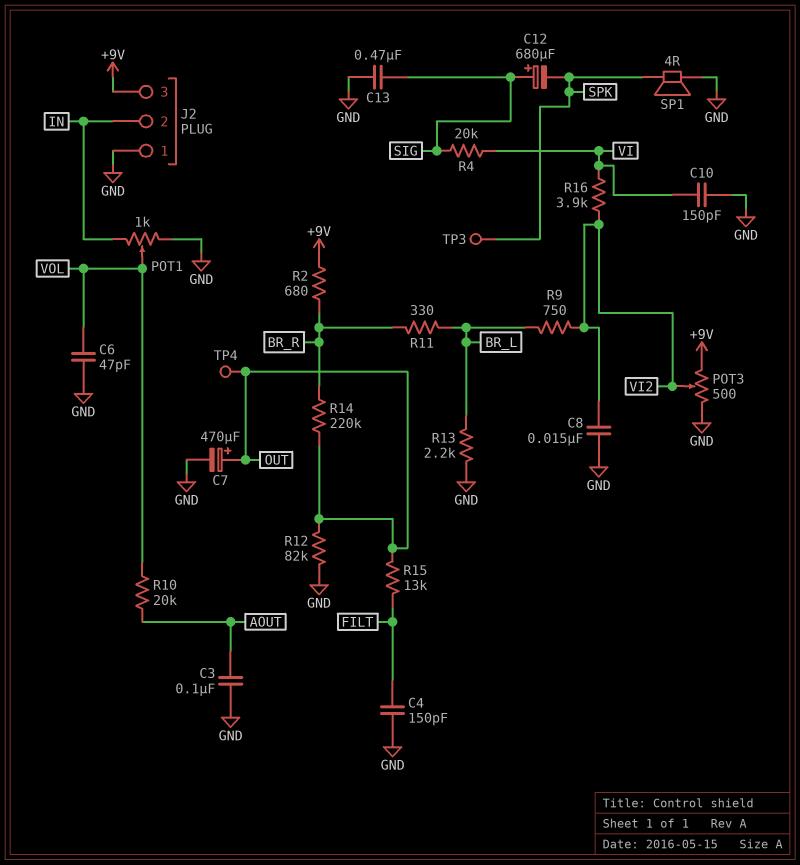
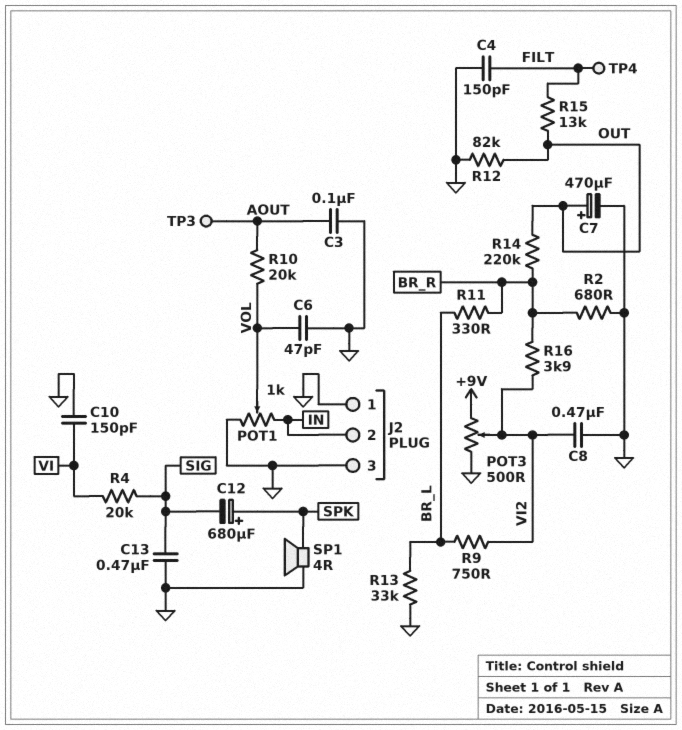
C8: 15nF (GND, VI2) -> 470nF (GND, VI2)
C12: 680uF (plus SIG, minus SPK) -> 680uF (plus SPK, minus SIG)
J2 pin 3: +9V -> GND
R2: 680 (+9V, BR_R) -> 680 (BR_R, GND)
R13: 2.2k (BR_L, GND) -> 33k (BR_L, GND)
R16: 3.9k (VI, VI2) -> 3.9k (BR_R, VI2)
TP3: test point (SPK) -> test point (AOUT)
TP4: test point (OUT) -> test point (FILT)

